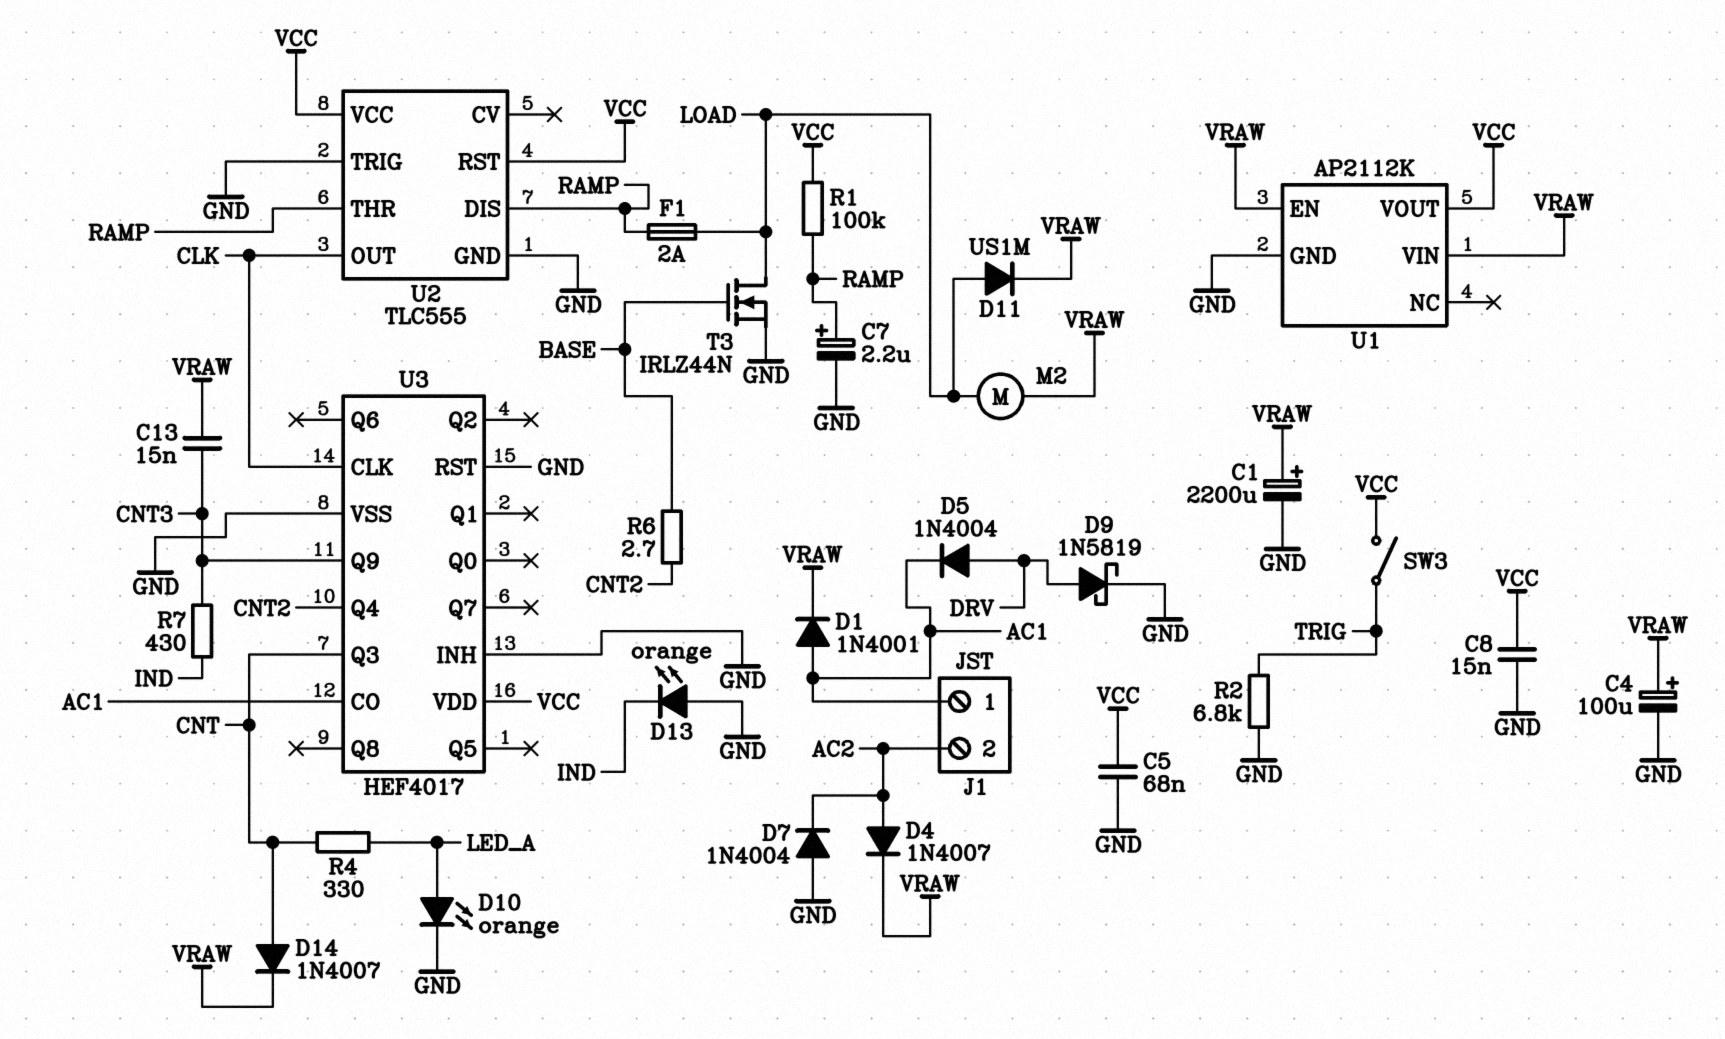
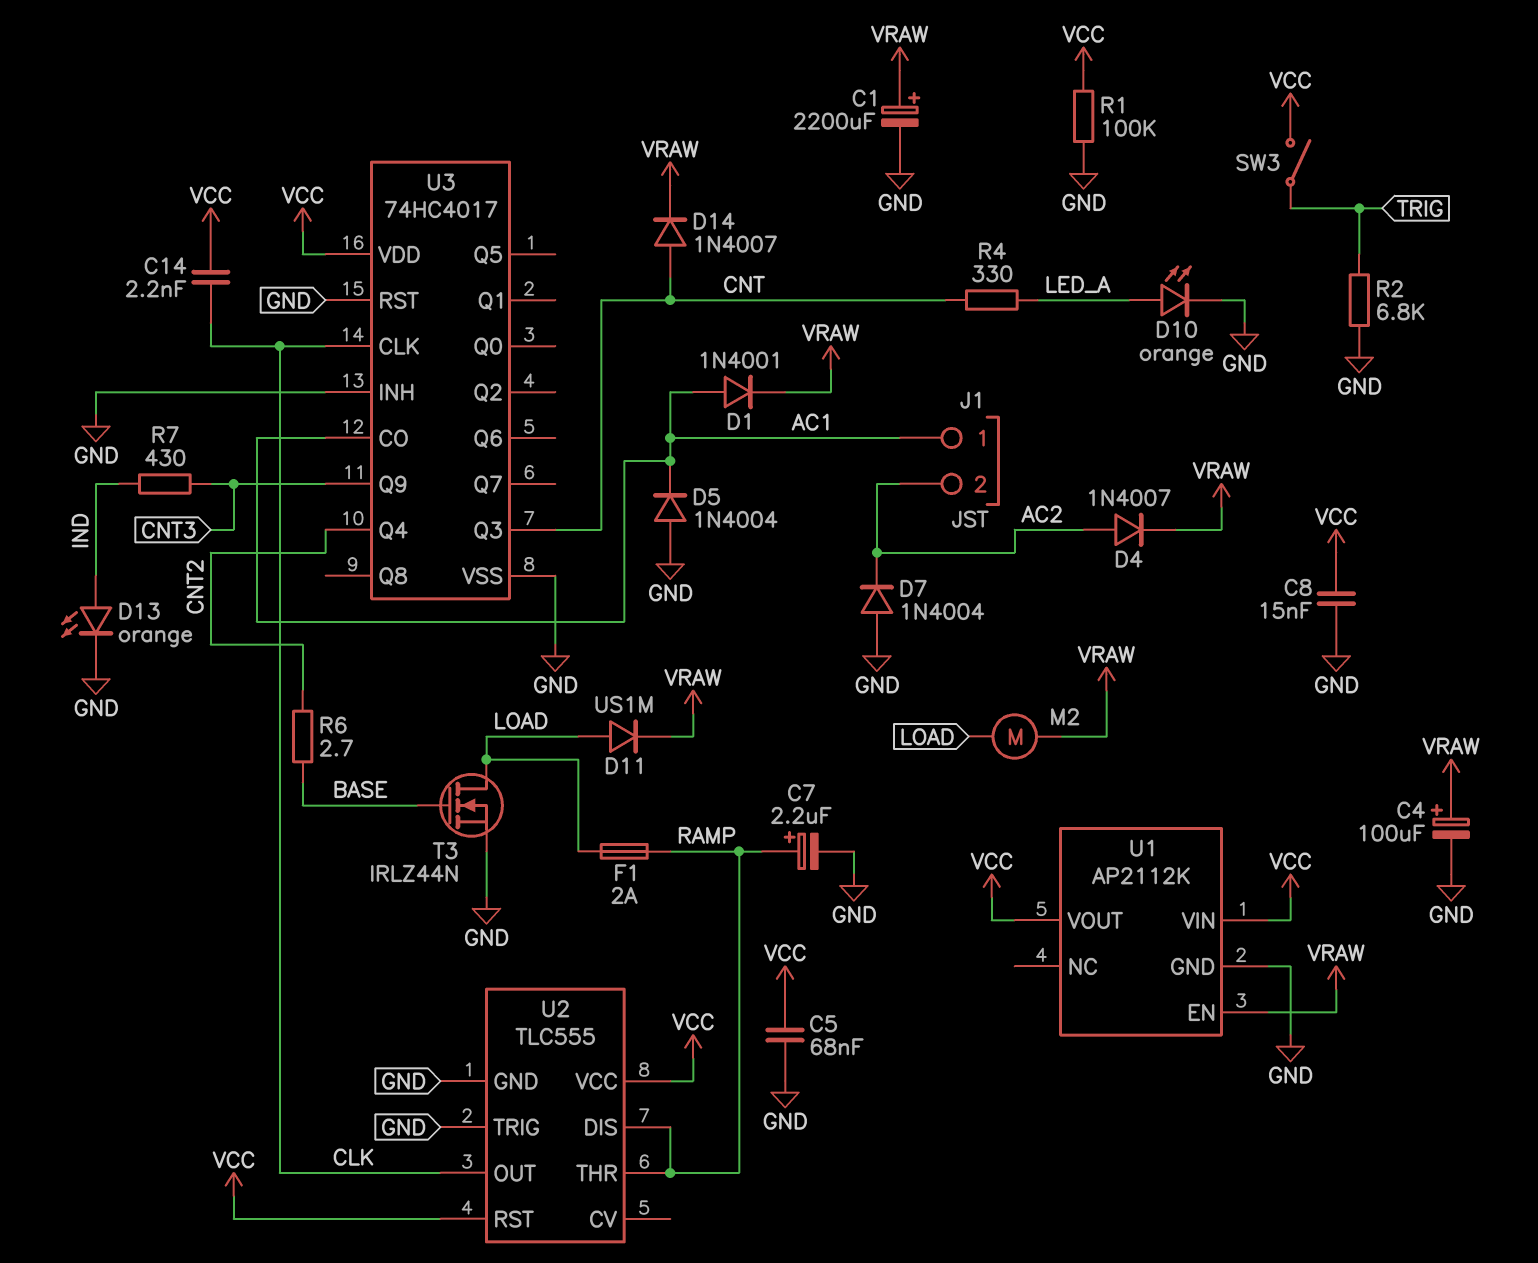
C13: 15nF (CNT3, VRAW) -> none
C14: none -> 2.2nF (CLK, VCC)
D5: diode 1N4004 (A DRV, K AC1) -> diode 1N4004 (A GND, K AC1)
D9: schottky 1N5819 (A DRV, K GND) -> none
D13: LED orange (A GND, K IND) -> LED orange (A IND, K GND)
R1: 100k (RAMP, VCC) -> 100k (GND, VCC)
U1 pin VIN: VRAW -> VCC
U3: HEF4017 -> 74HC4017

